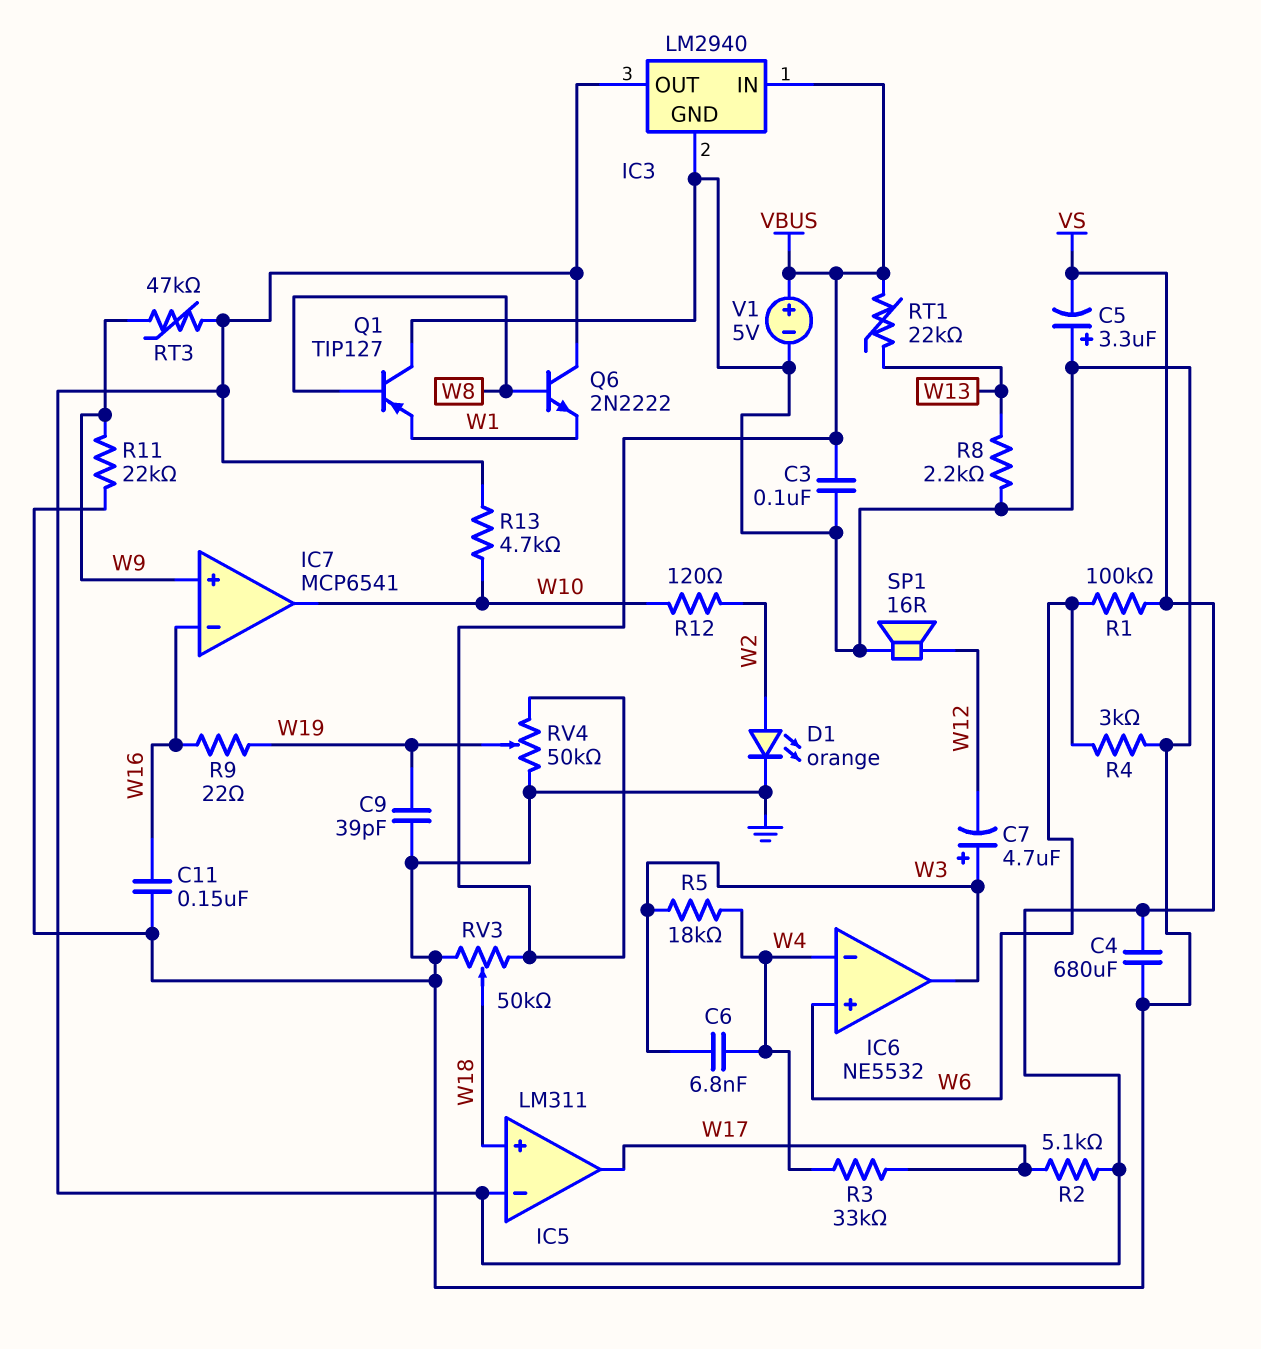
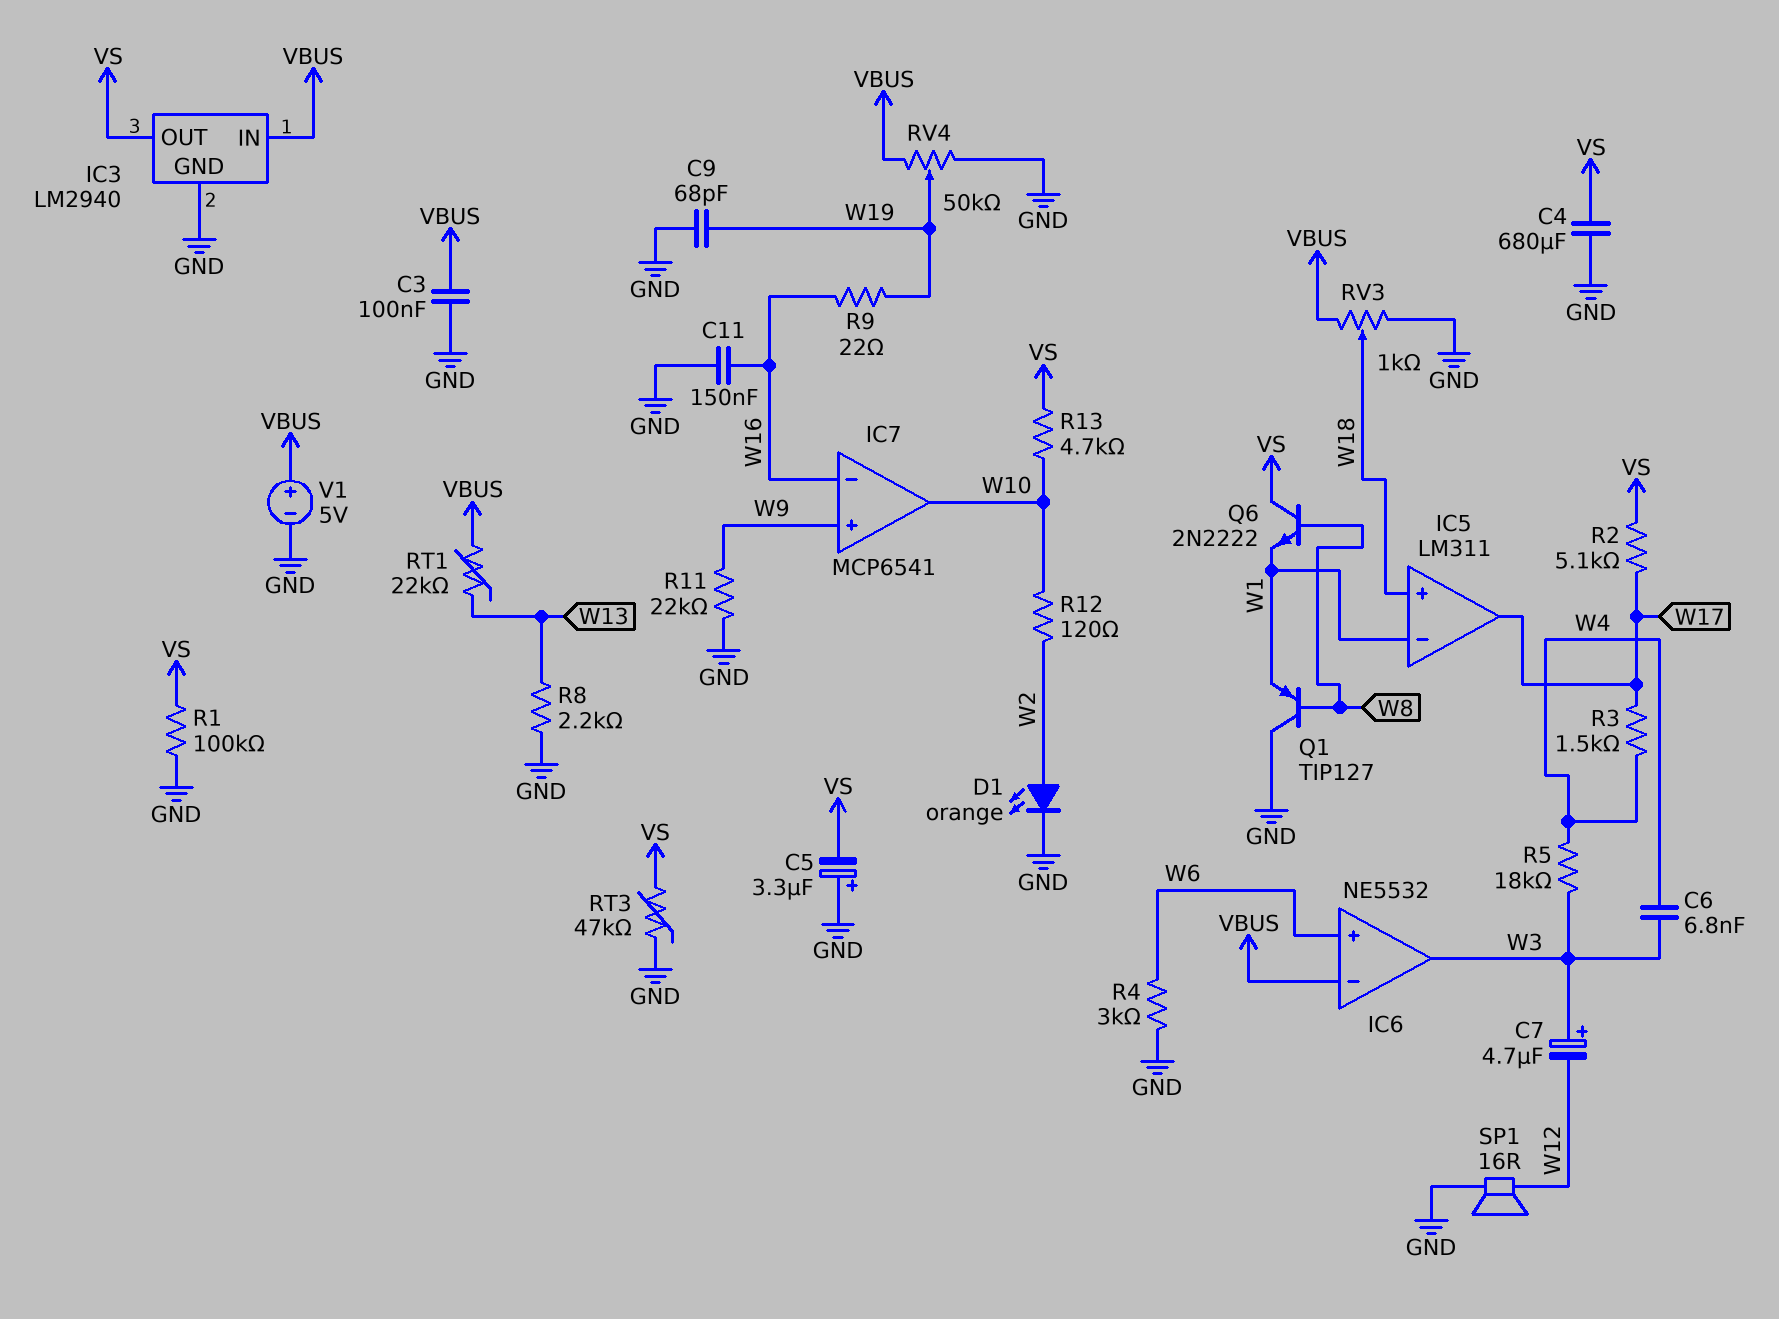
C9: 39pF (GND, W19) -> 68pF (GND, W19)
IC5 pin in-: VS -> W1
IC6 pin in-: W4 -> VBUS
R1: 100k (VS, W6) -> 100k (GND, VS)
R3: 33k (W4, W17) -> 1.5k (W4, W17)
RT3: 47k (VS, W9) -> 47k (GND, VS)
RV3: 50k (GND, VBUS, wiper W18) -> 1k (GND, VBUS, wiper W18)

